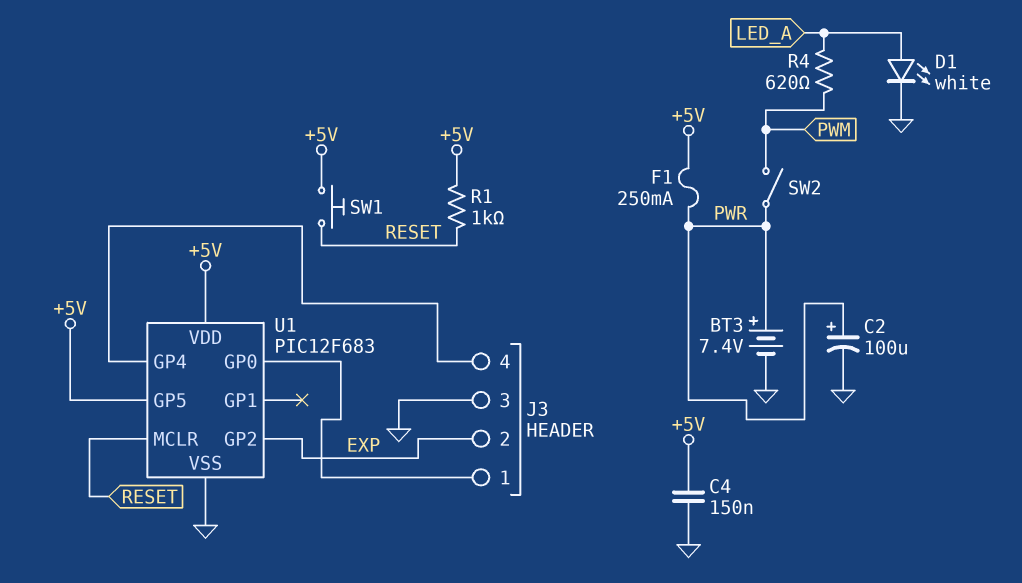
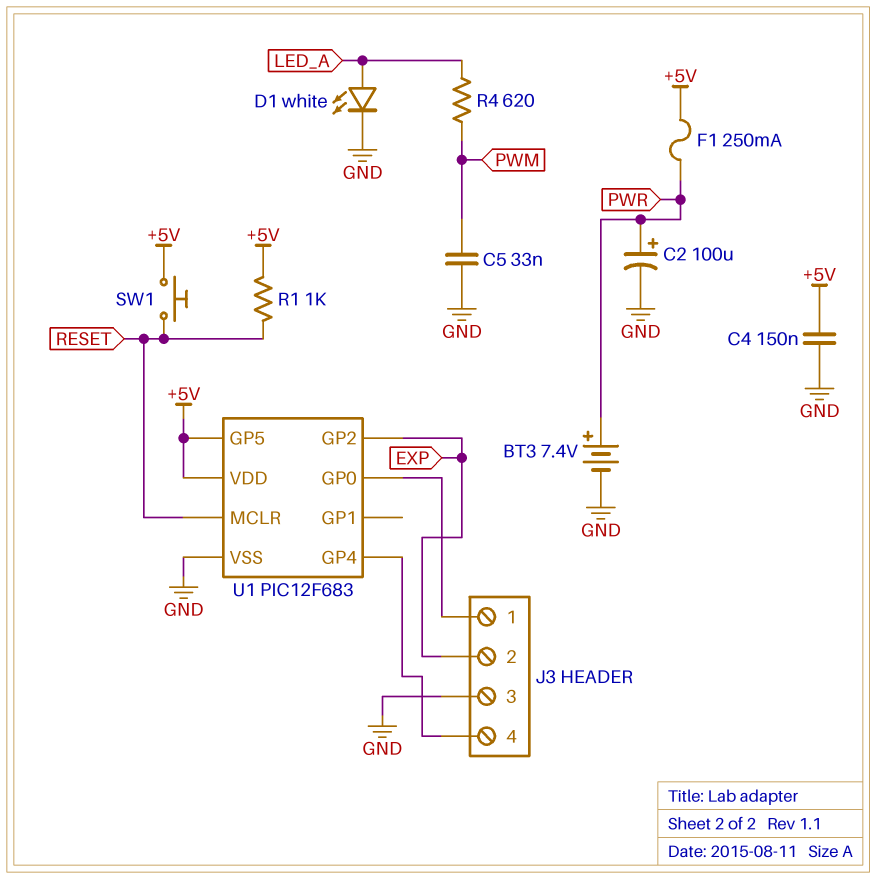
C5: none -> 33nF (GND, PWM)
SW2: switch (PWM, PWR) -> none

